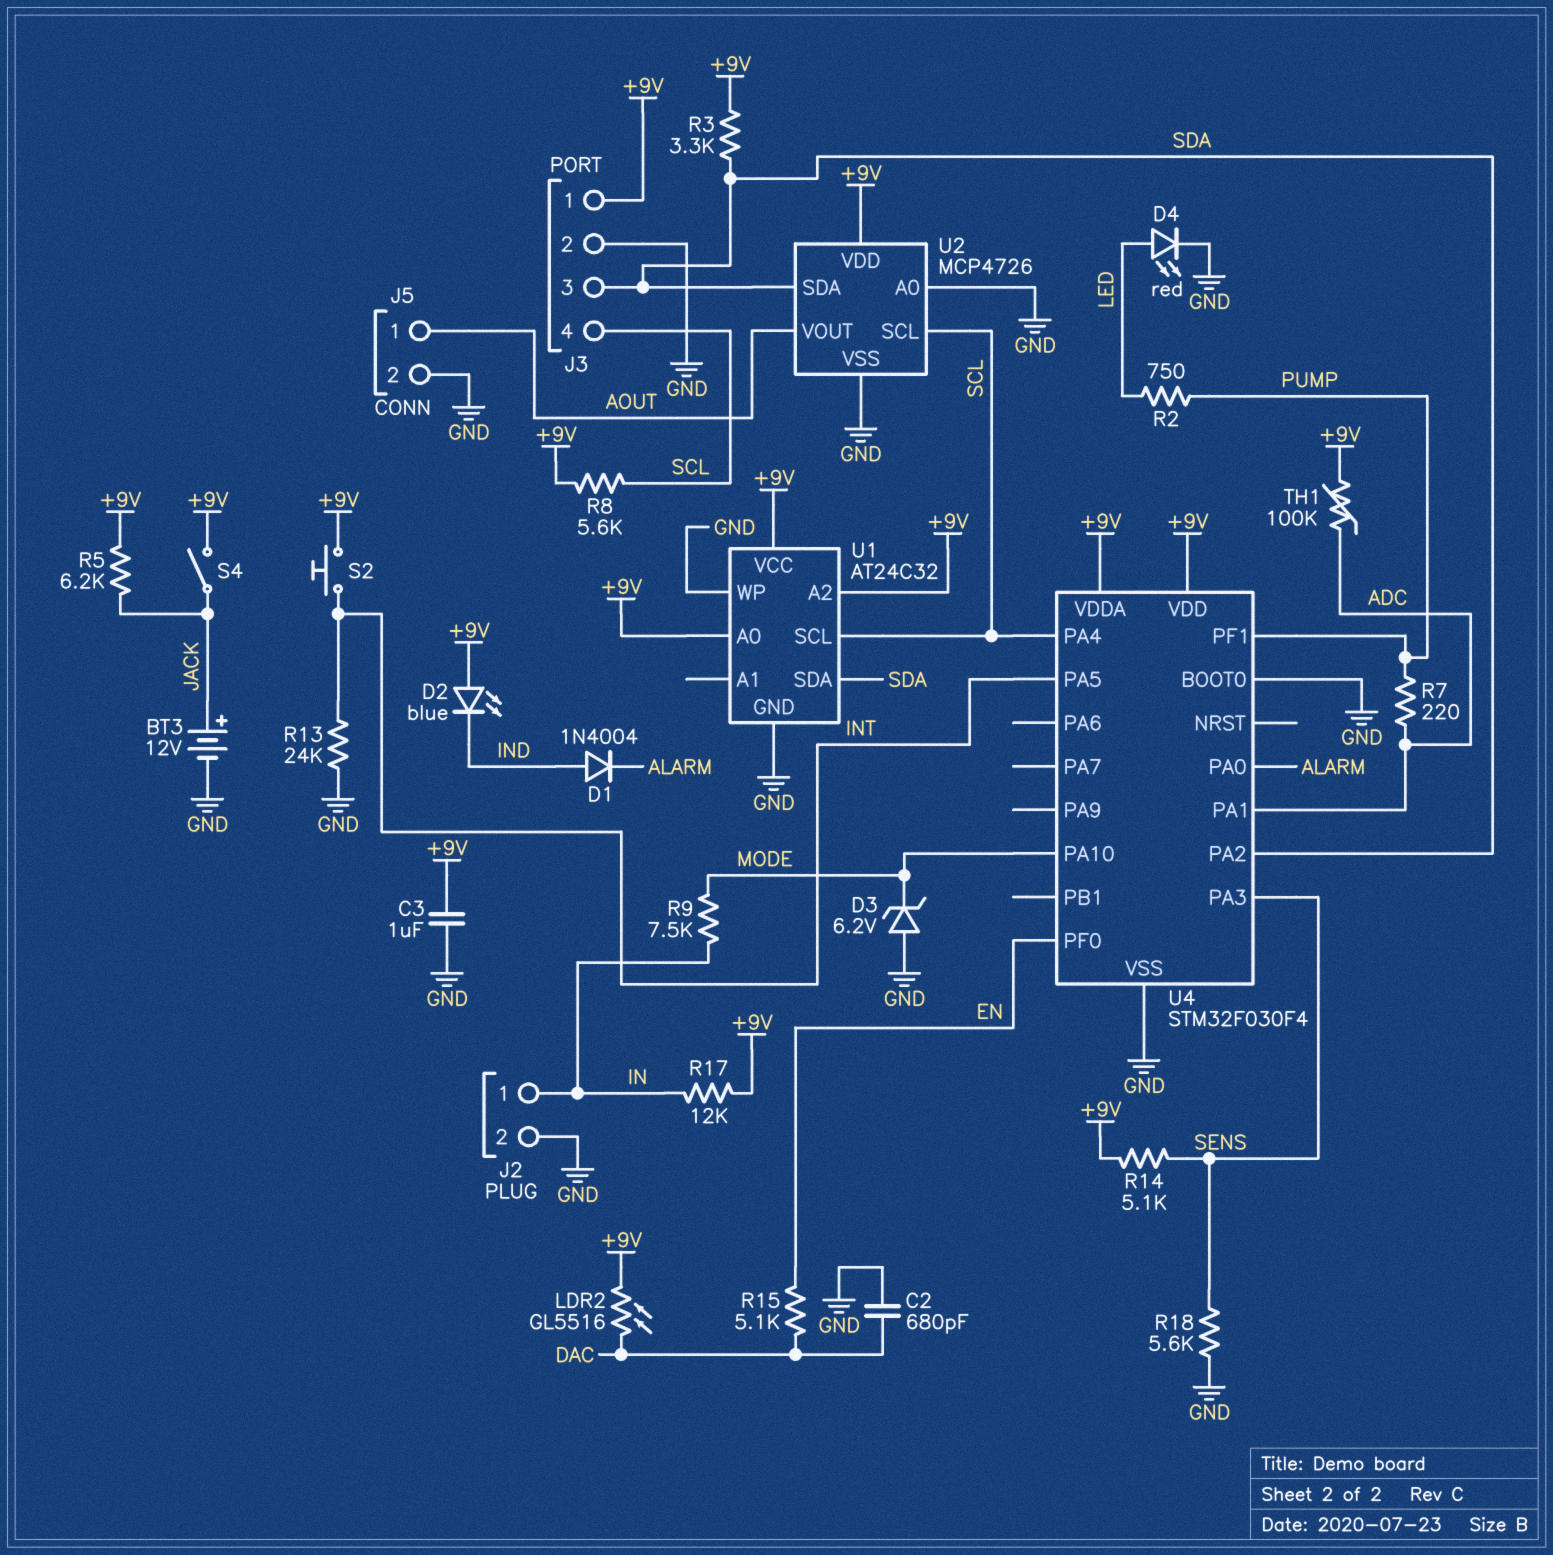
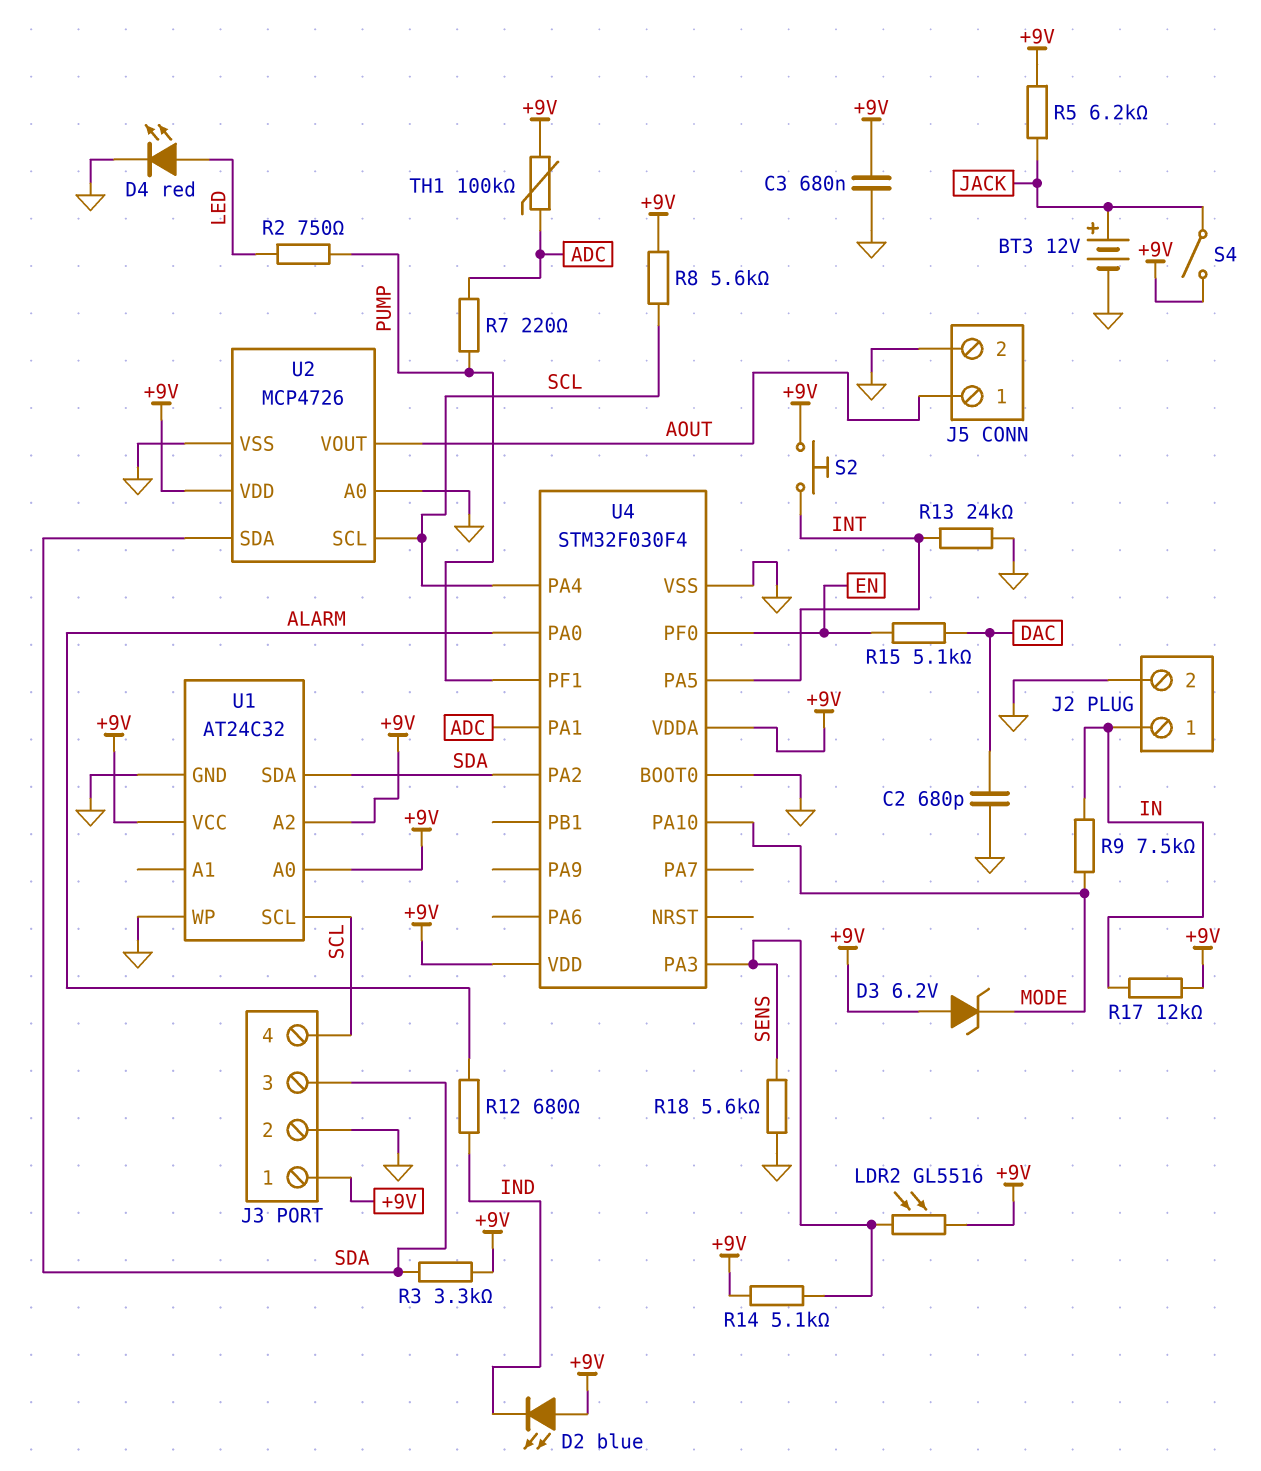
C3: 1uF (+9V, GND) -> 680nF (+9V, GND)
D1: diode 1N4004 (A IND, K ALARM) -> none
D3: zener 6.2V (A GND, K MODE) -> zener 6.2V (A +9V, K MODE)
LDR2: GL5516 (+9V, DAC) -> GL5516 (+9V, SENS)
R12: none -> 680 (ALARM, IND)

